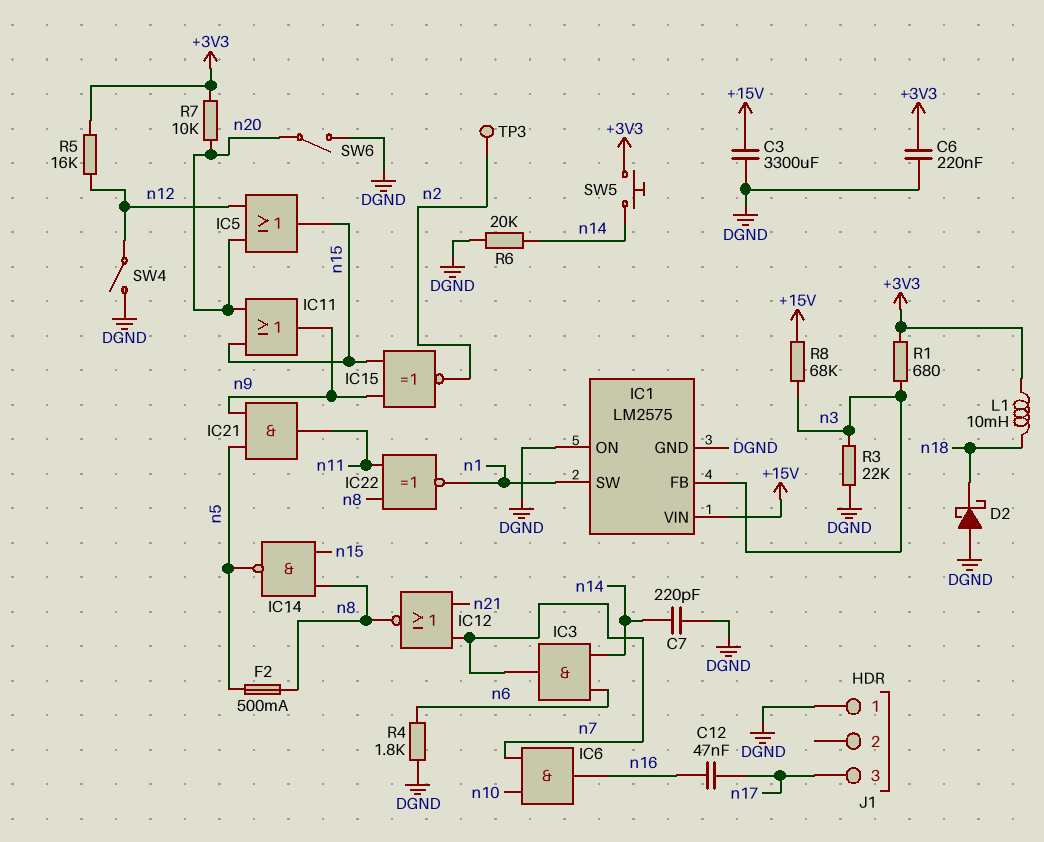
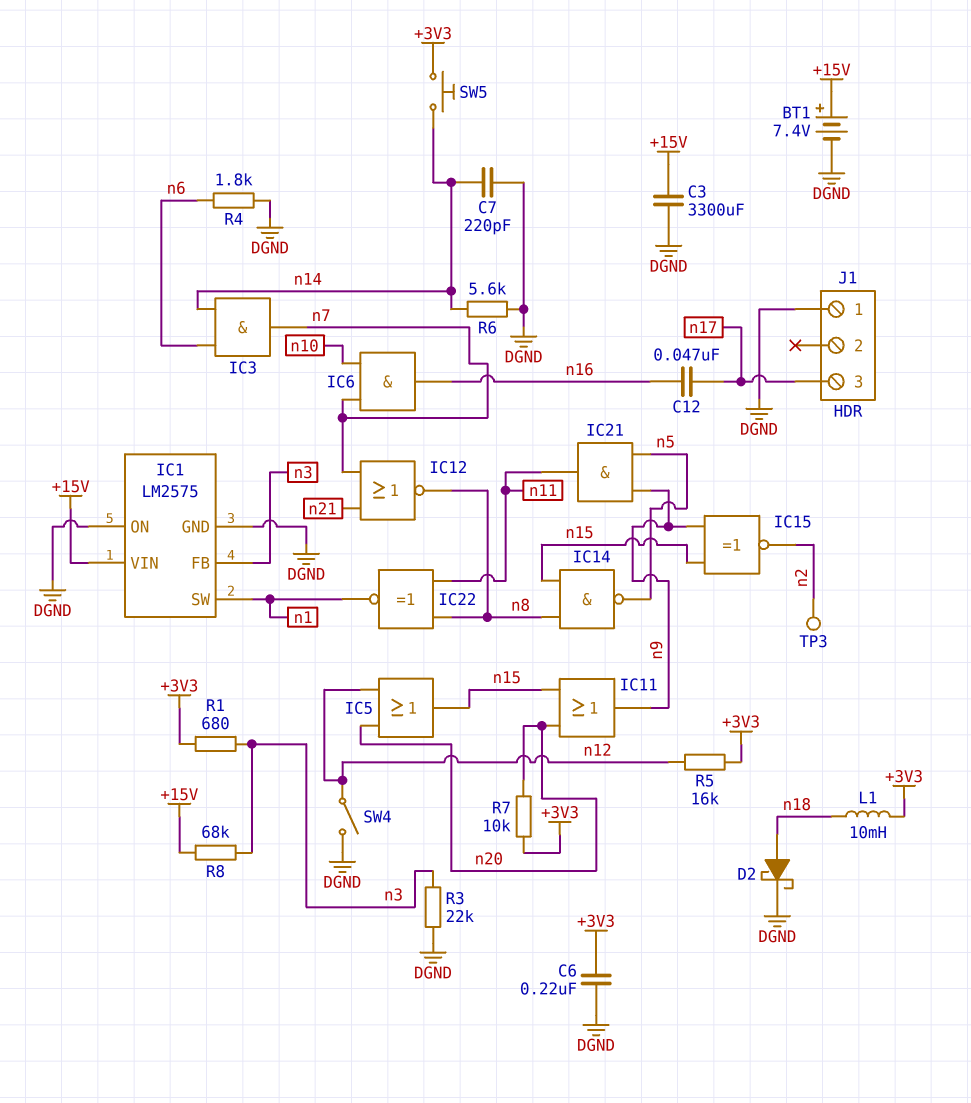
BT1: none -> 7.4V (plus +15V, minus DGND)
D2: schottky (A DGND, K n18) -> schottky (A n18, K DGND)
F2: 500mA (n5, n8) -> none
R6: 20k (DGND, n14) -> 5.6k (DGND, n14)
SW6: switch (DGND, n20) -> none

